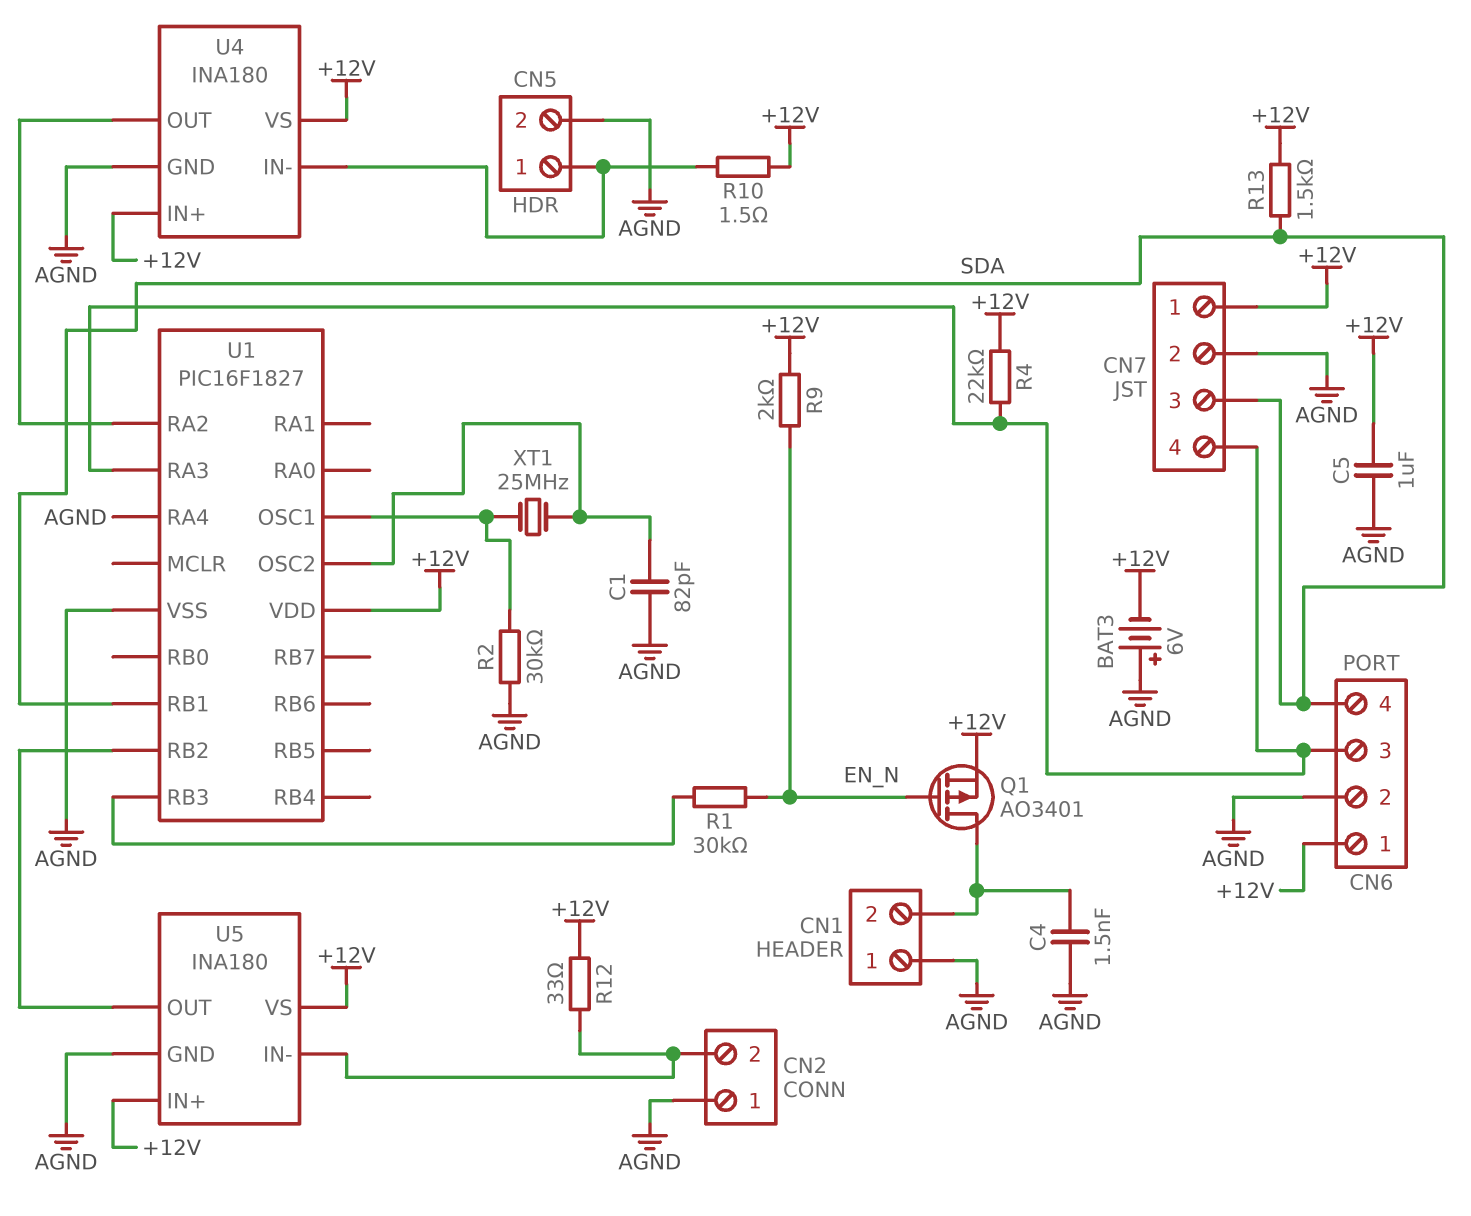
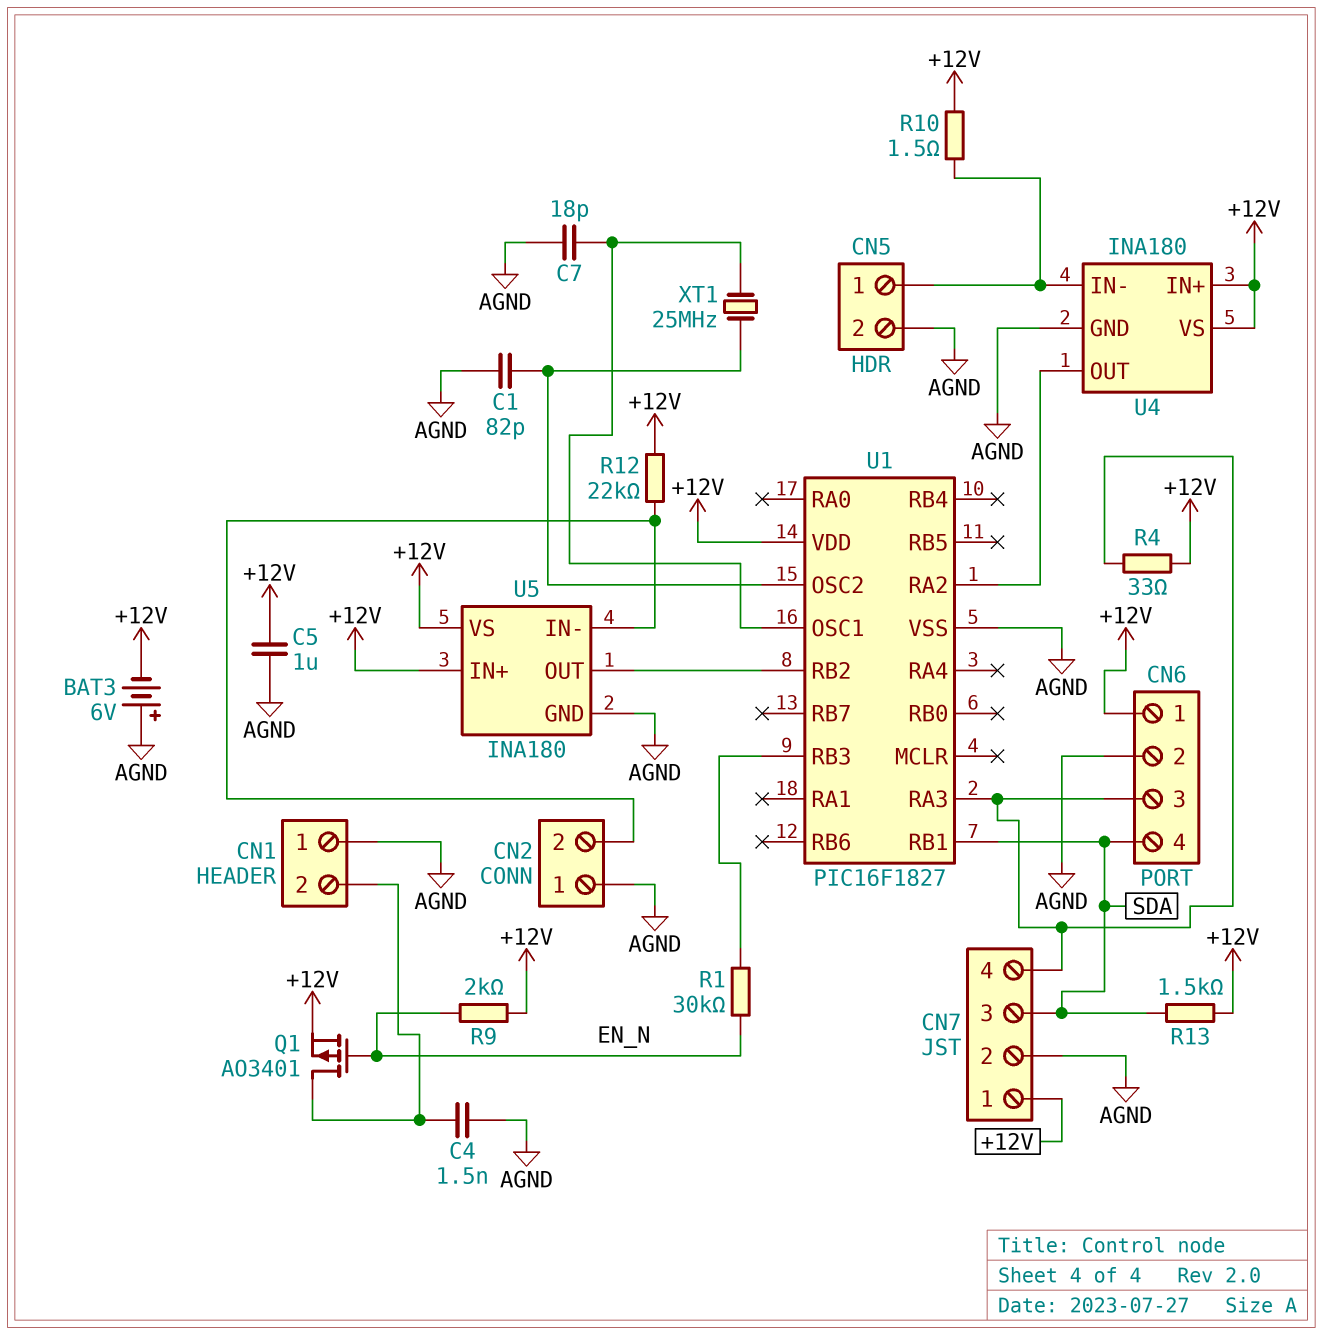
C7: none -> 18pF (AGND, U1/OSC1)
R2: 30k (AGND, U1/OSC1) -> none
R4: 22k (+12V, CN6/3) -> 33 (+12V, CN6/3)
R12: 33 (+12V, CN2/2) -> 22k (+12V, CN2/2)
U1 pin RA4: AGND -> none

